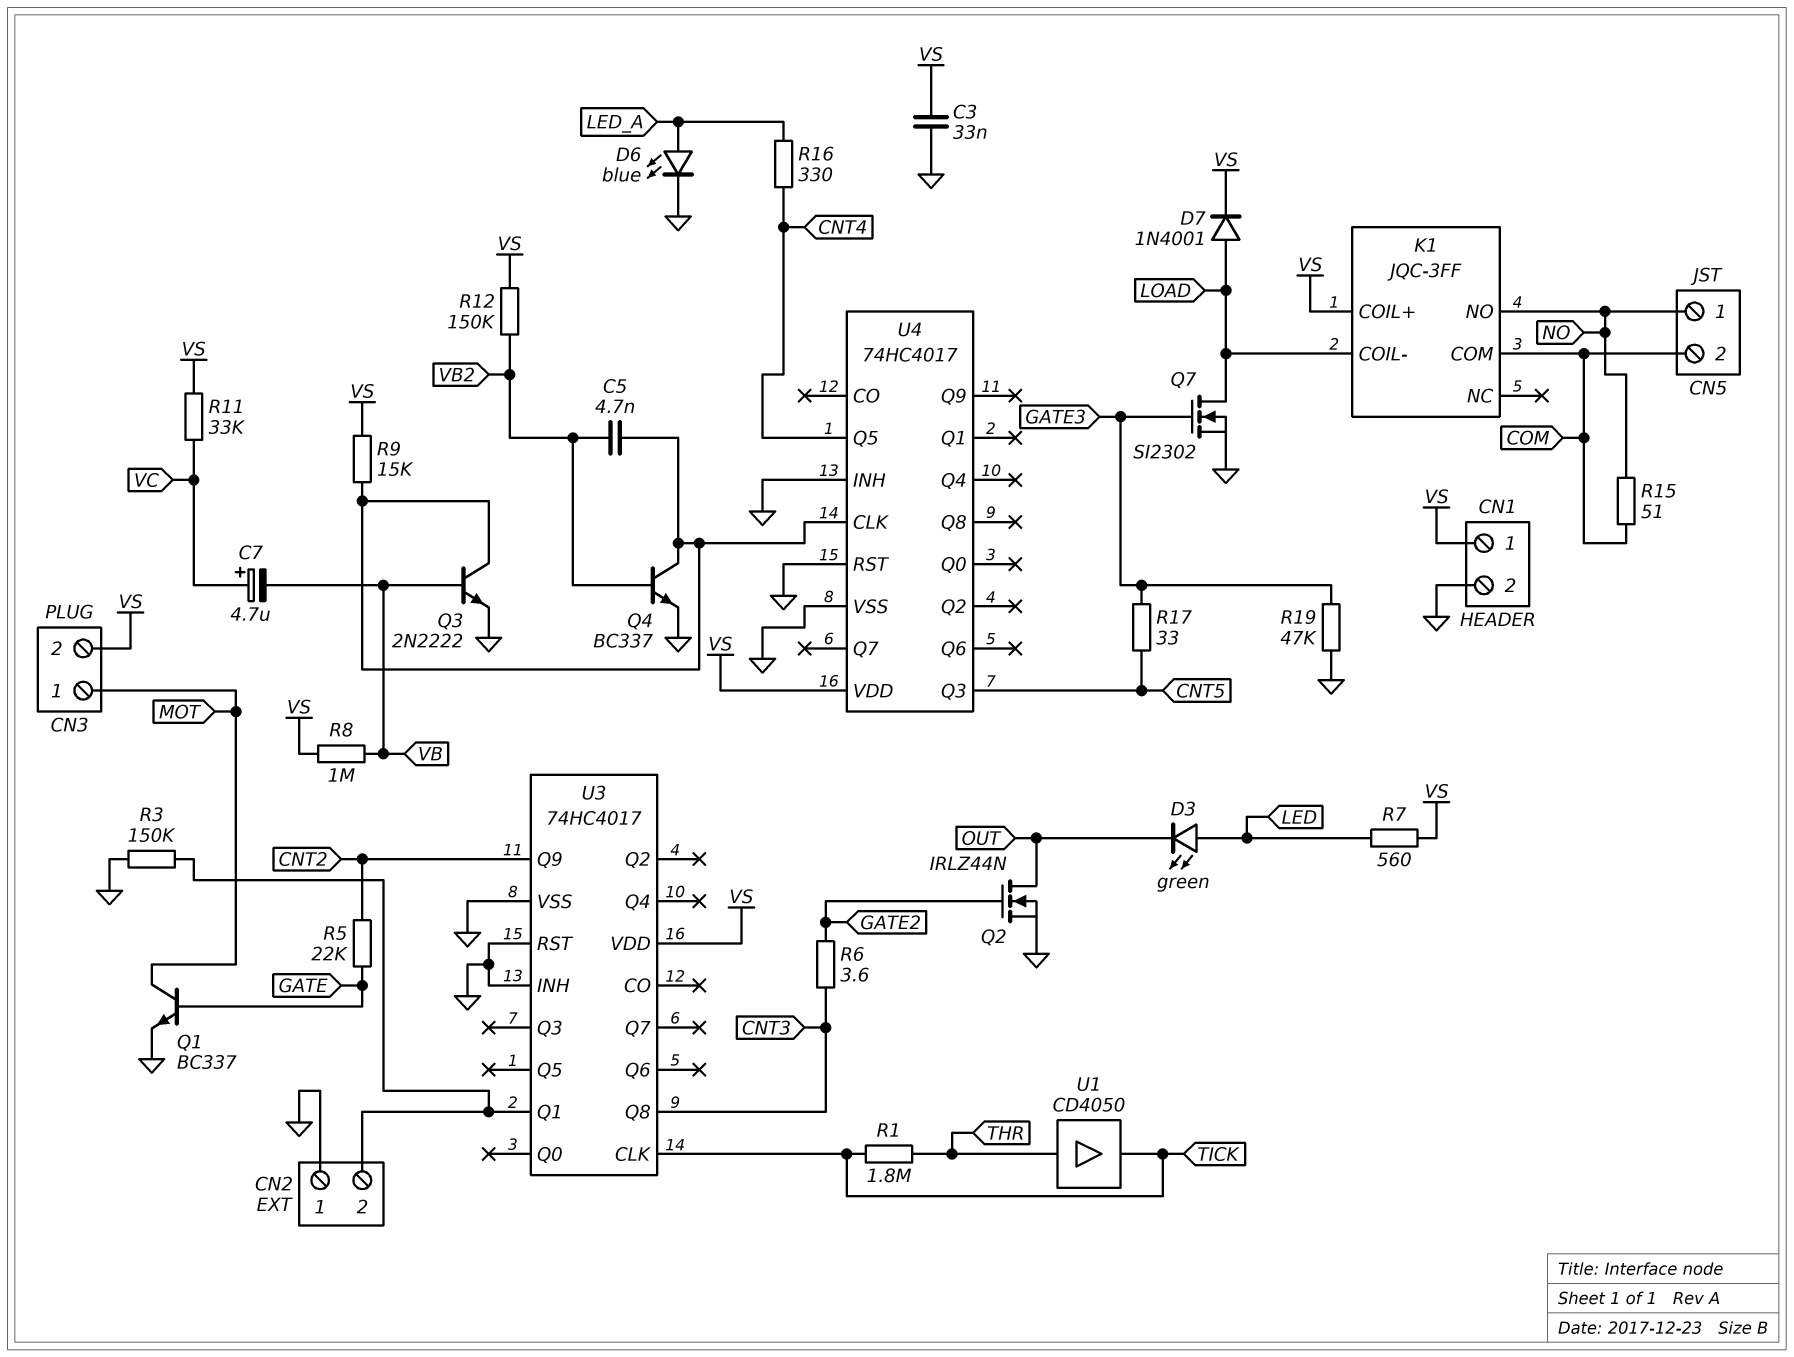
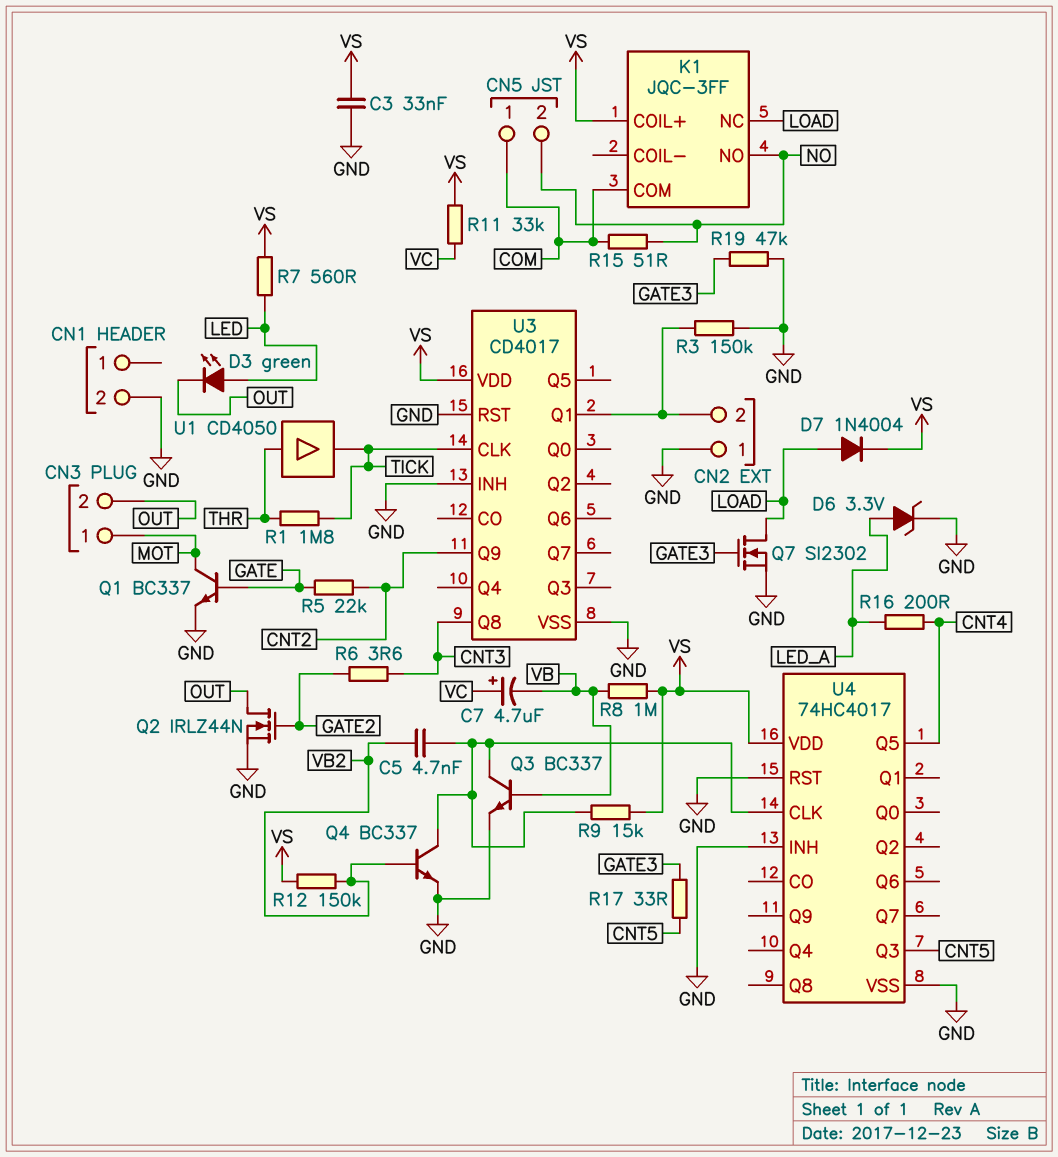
CN1 pin 1: VS -> none
CN3 pin 2: VS -> OUT
CN5 pin 1: NO -> COM
CN5 pin 2: COM -> NO
D6: LED blue (A LED_A, K GND) -> zener 3.3V (A LED_A, K GND)
D7: diode 1N4001 (A LOAD, K VS) -> diode 1N4004 (A LOAD, K VS)
K1 pin COIL-: LOAD -> none
K1 pin NC: none -> LOAD
Q3: NPN 2N2222 (B VB, C U4/CLK, E GND) -> NPN BC337 (B VB, C U4/CLK, E GND)
R16: 330 (CNT4, LED_A) -> 200 (CNT4, LED_A)
U3: 74HC4017 -> CD4017

